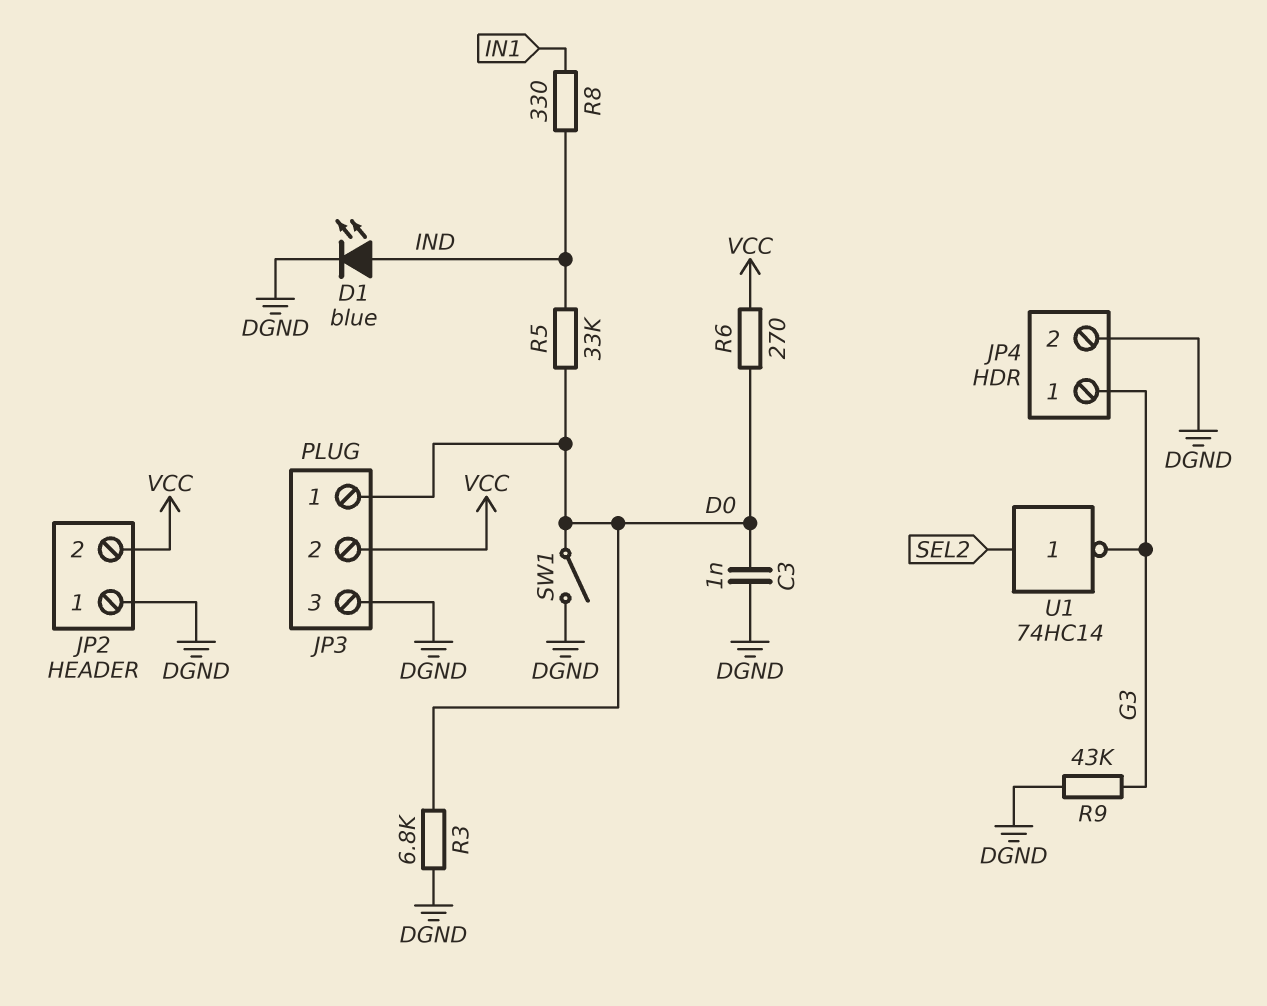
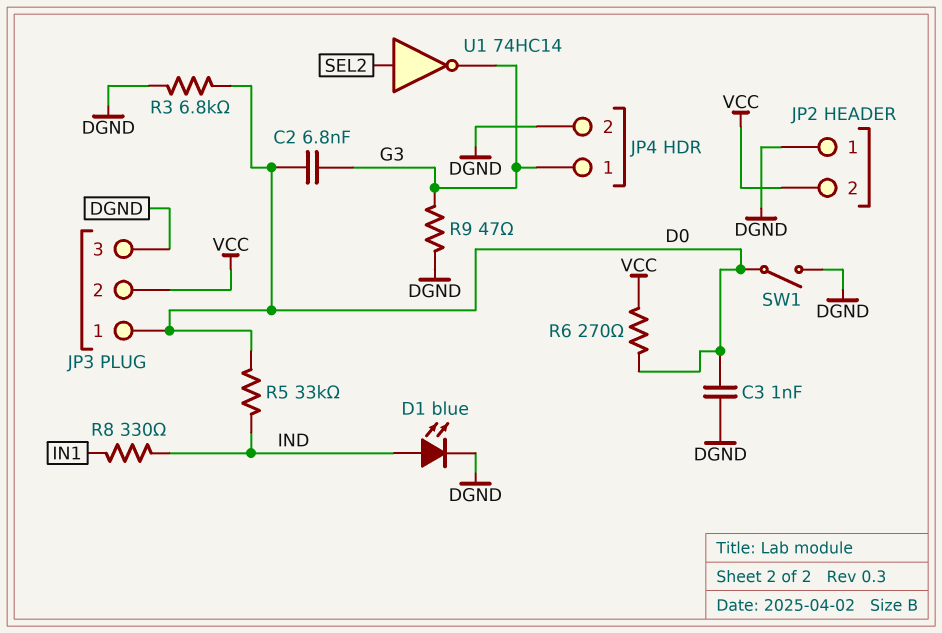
C2: none -> 6.8nF (D0, G3)
R9: 43k (DGND, G3) -> 47 (DGND, G3)

